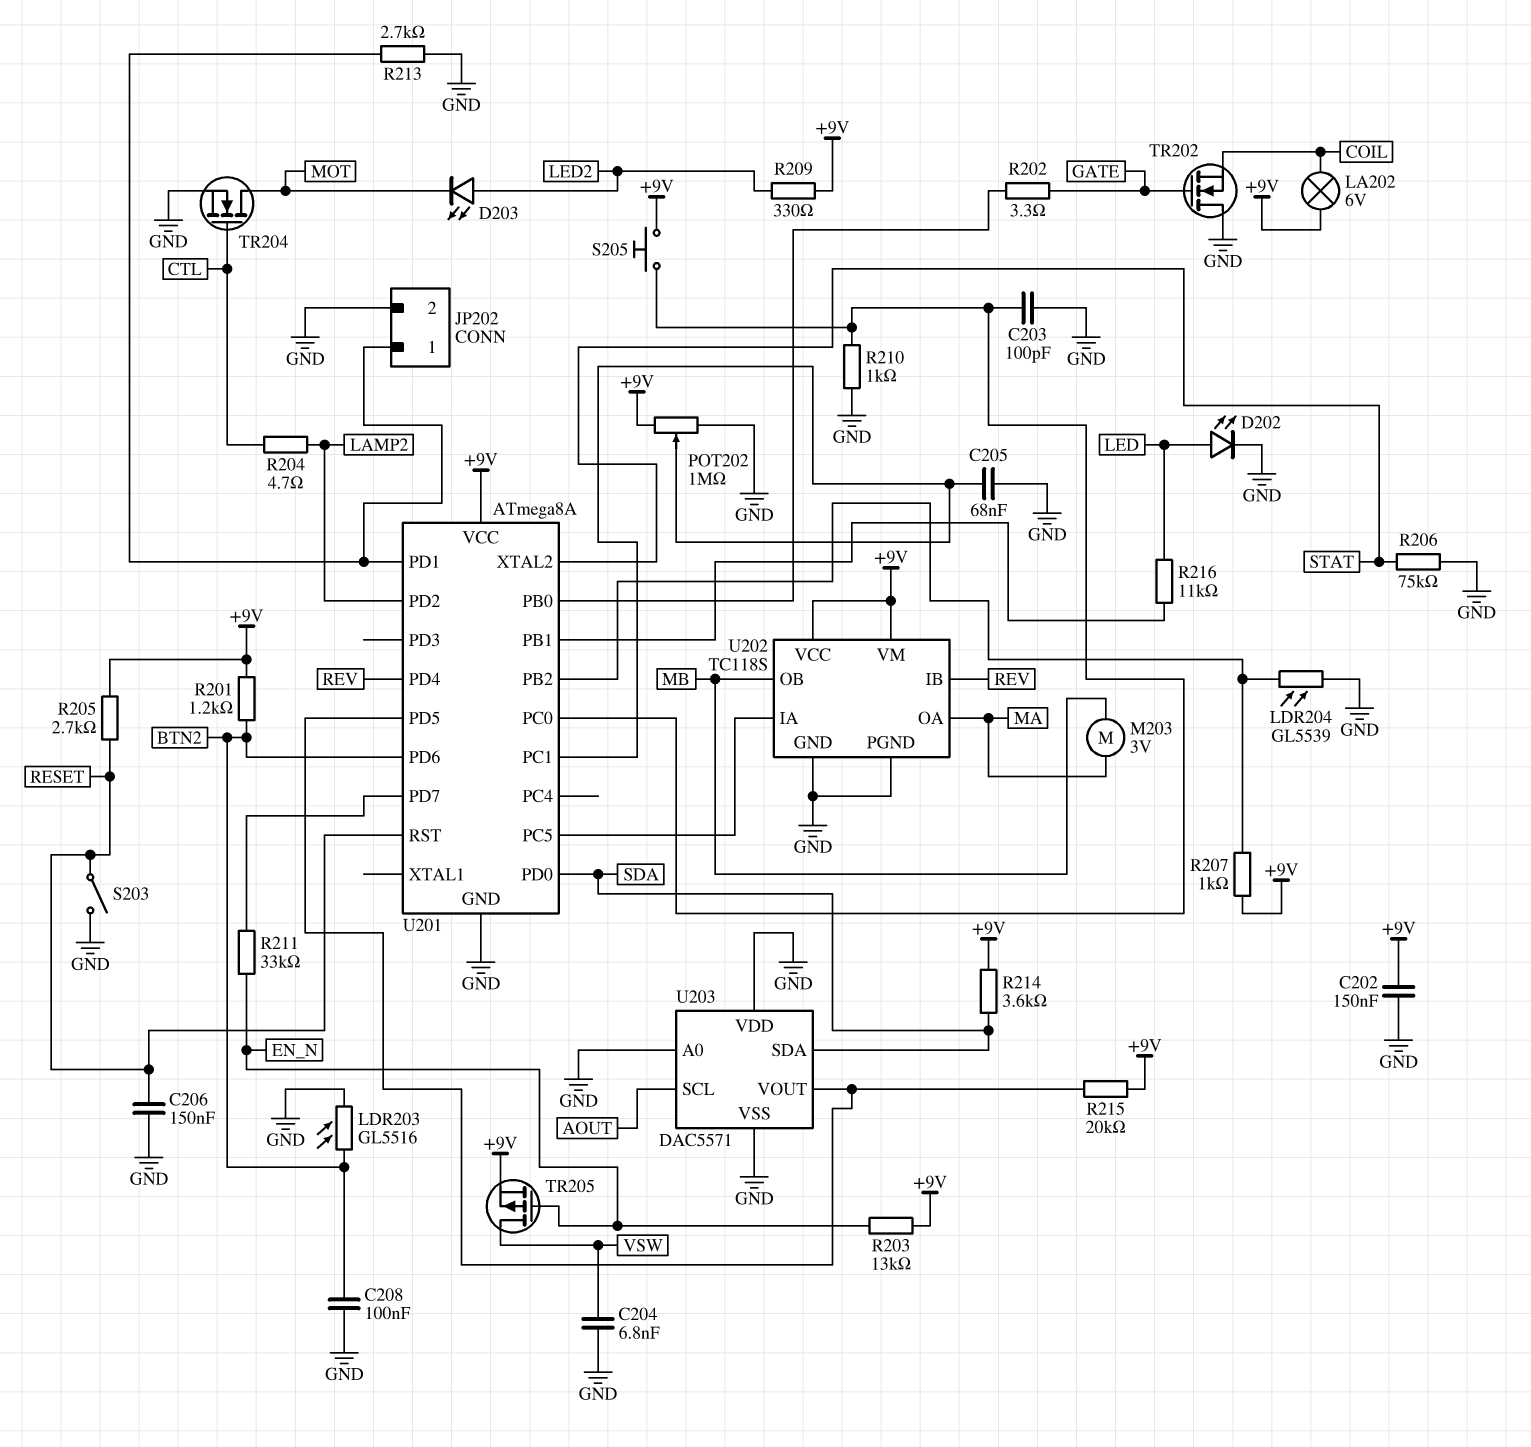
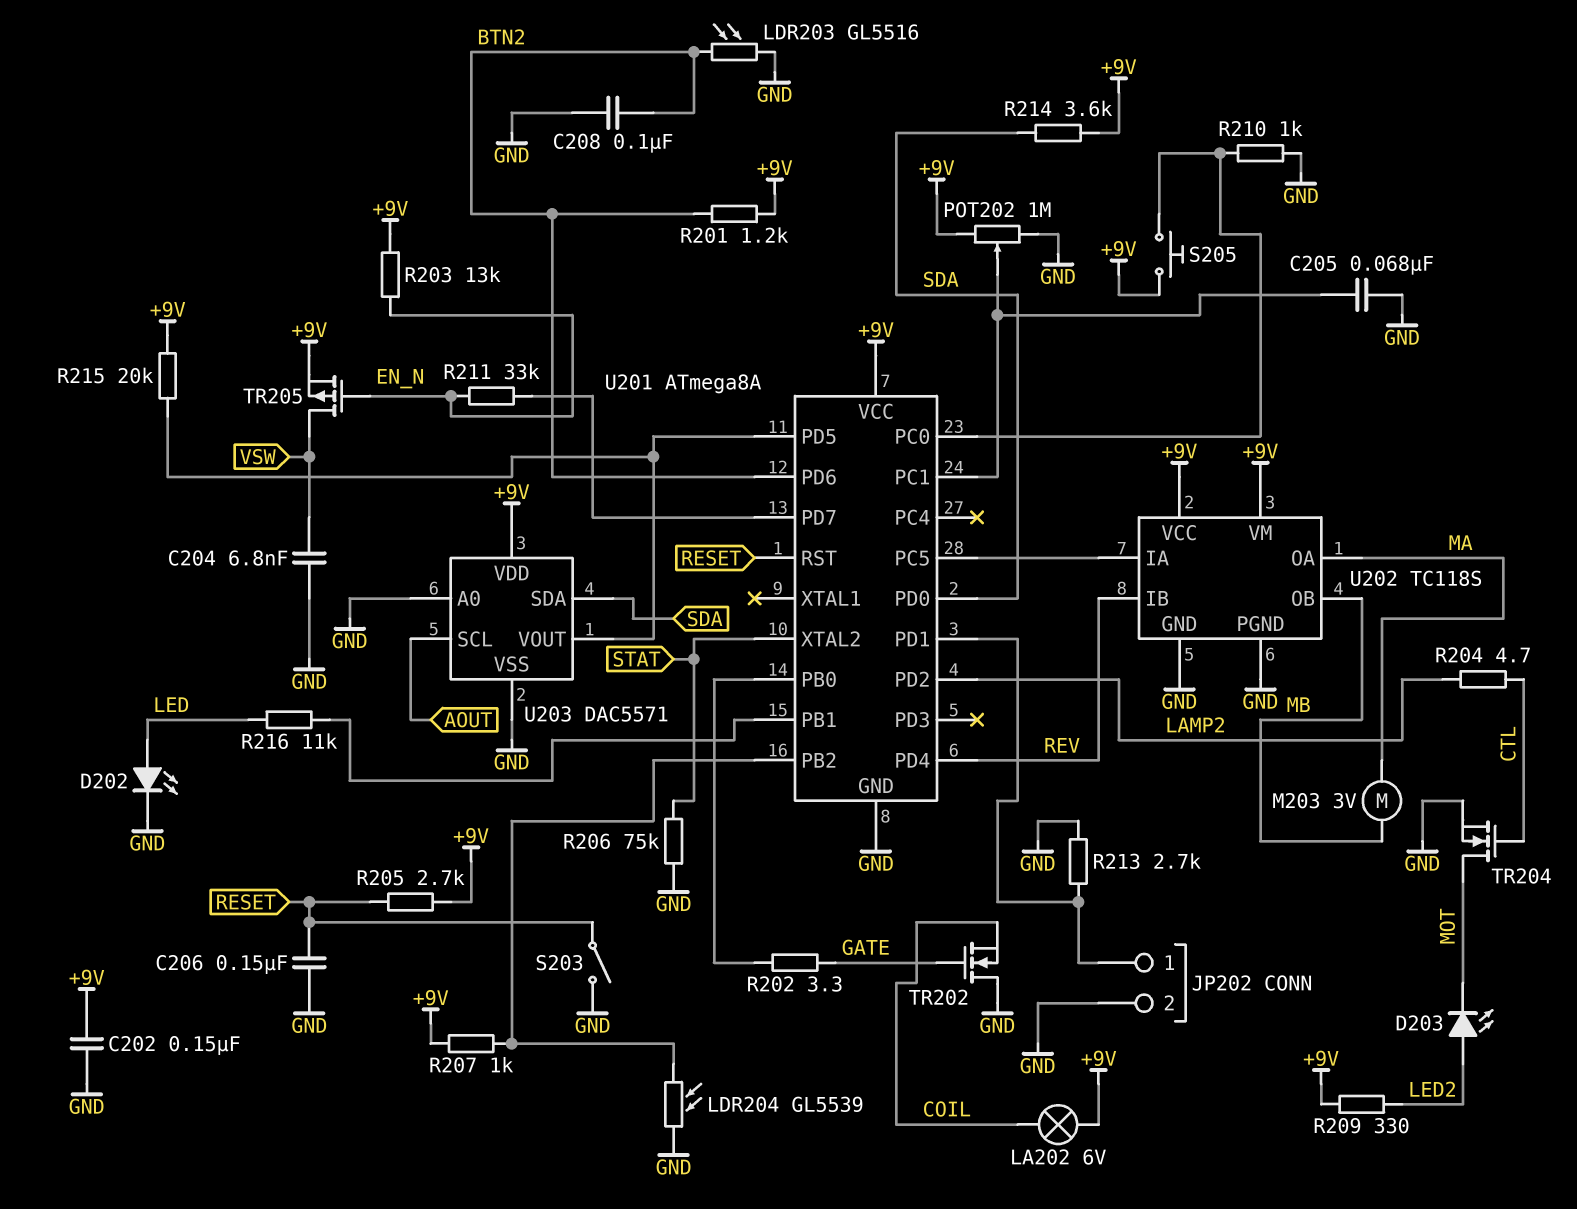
C203: 100pF (GND, U201/PC0) -> none
U203 pin VDD: GND -> +9V

